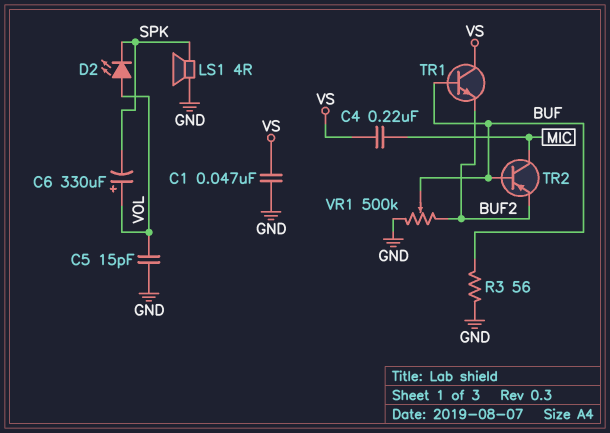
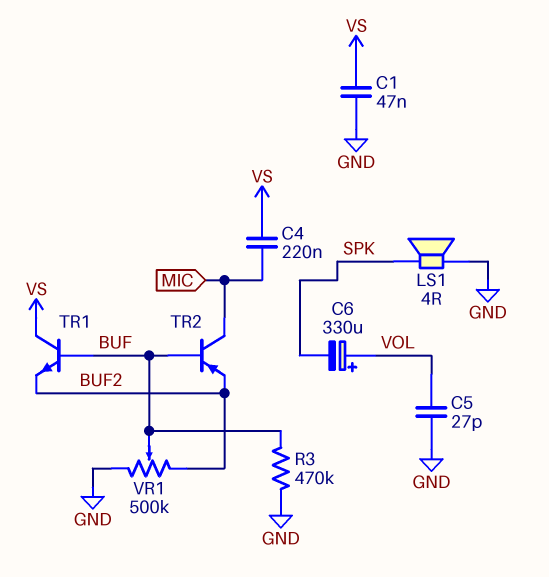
C5: 15pF (GND, VOL) -> 27pF (GND, VOL)
D2: LED (A VOL, K SPK) -> none
R3: 56 (BUF, GND) -> 470k (BUF, GND)

